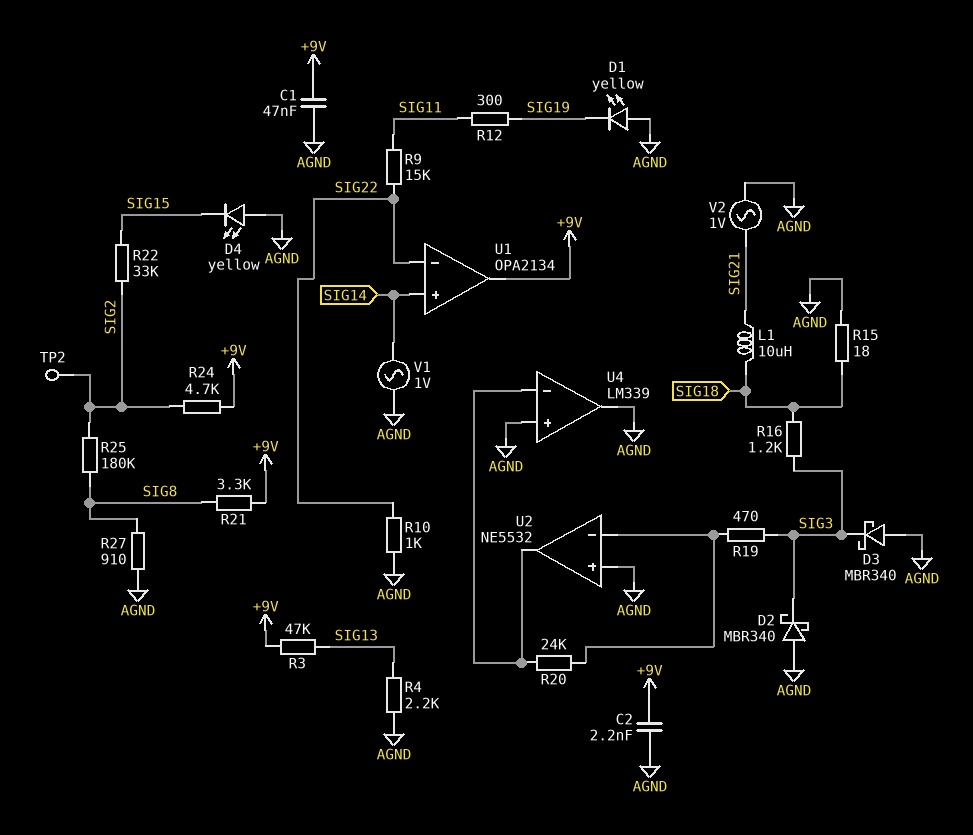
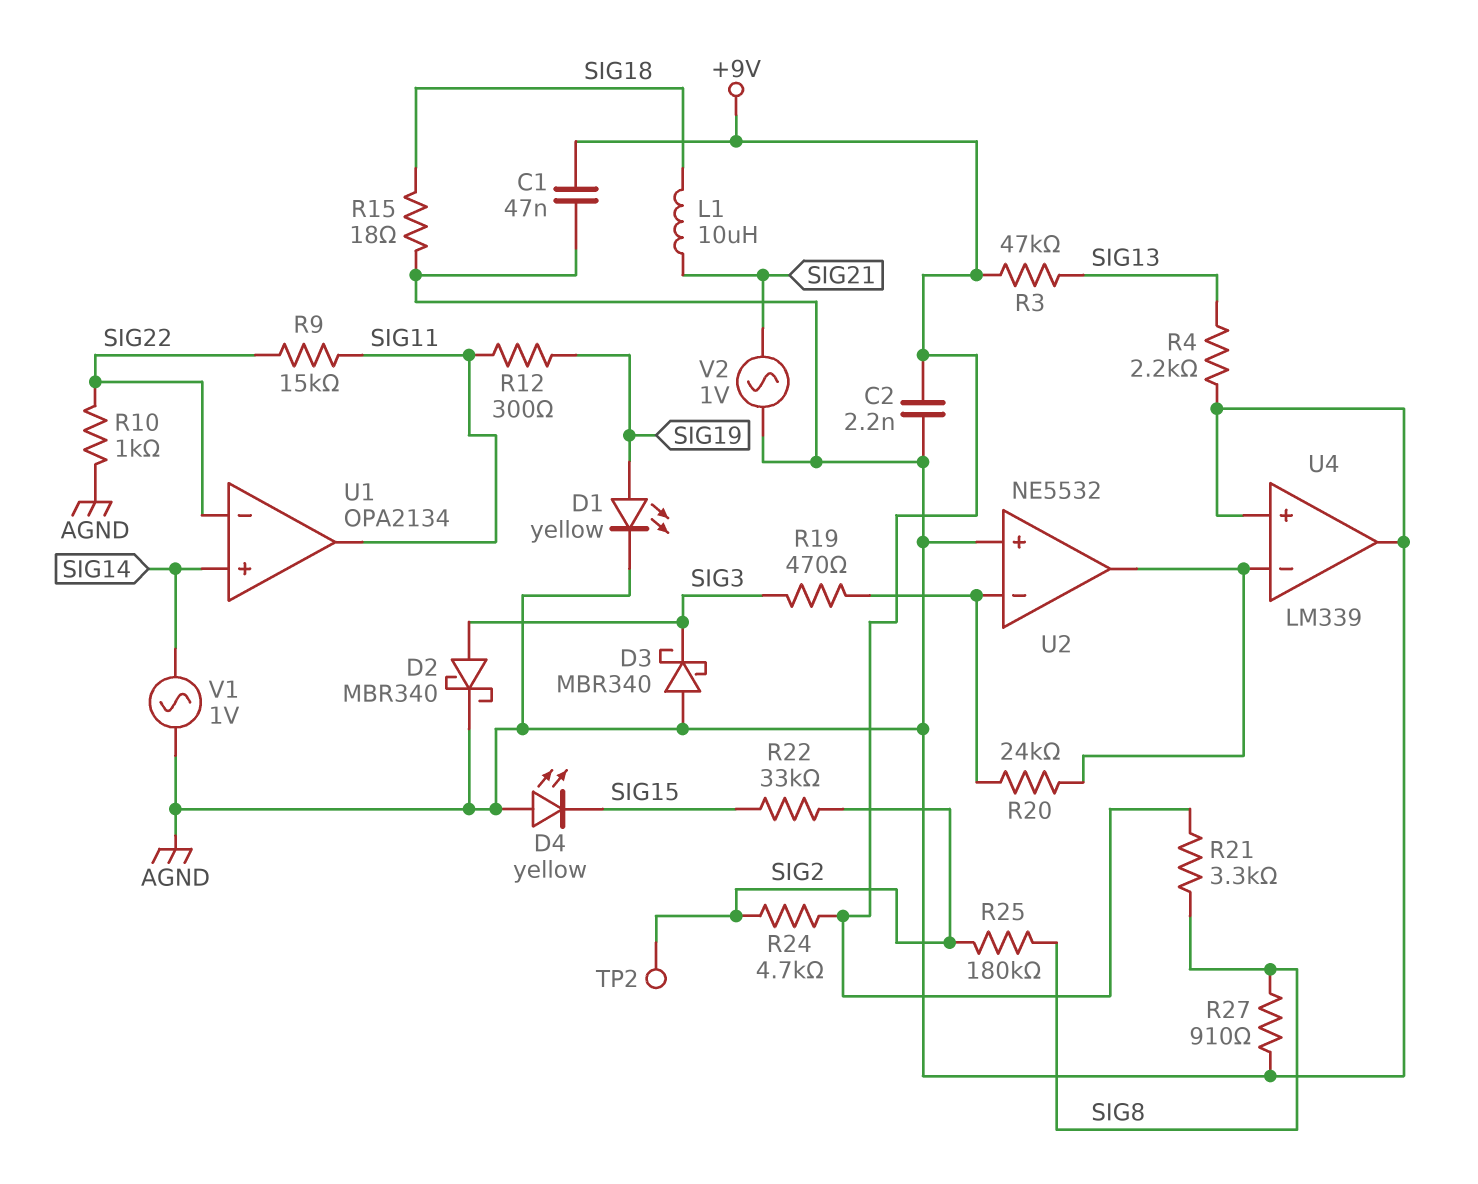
D1: LED yellow (A AGND, K SIG19) -> LED yellow (A SIG19, K AGND)
D2: schottky MBR340 (A AGND, K SIG3) -> schottky MBR340 (A SIG3, K AGND)
R16: 1.2k (SIG3, SIG18) -> none
U1 pin out: +9V -> SIG11

